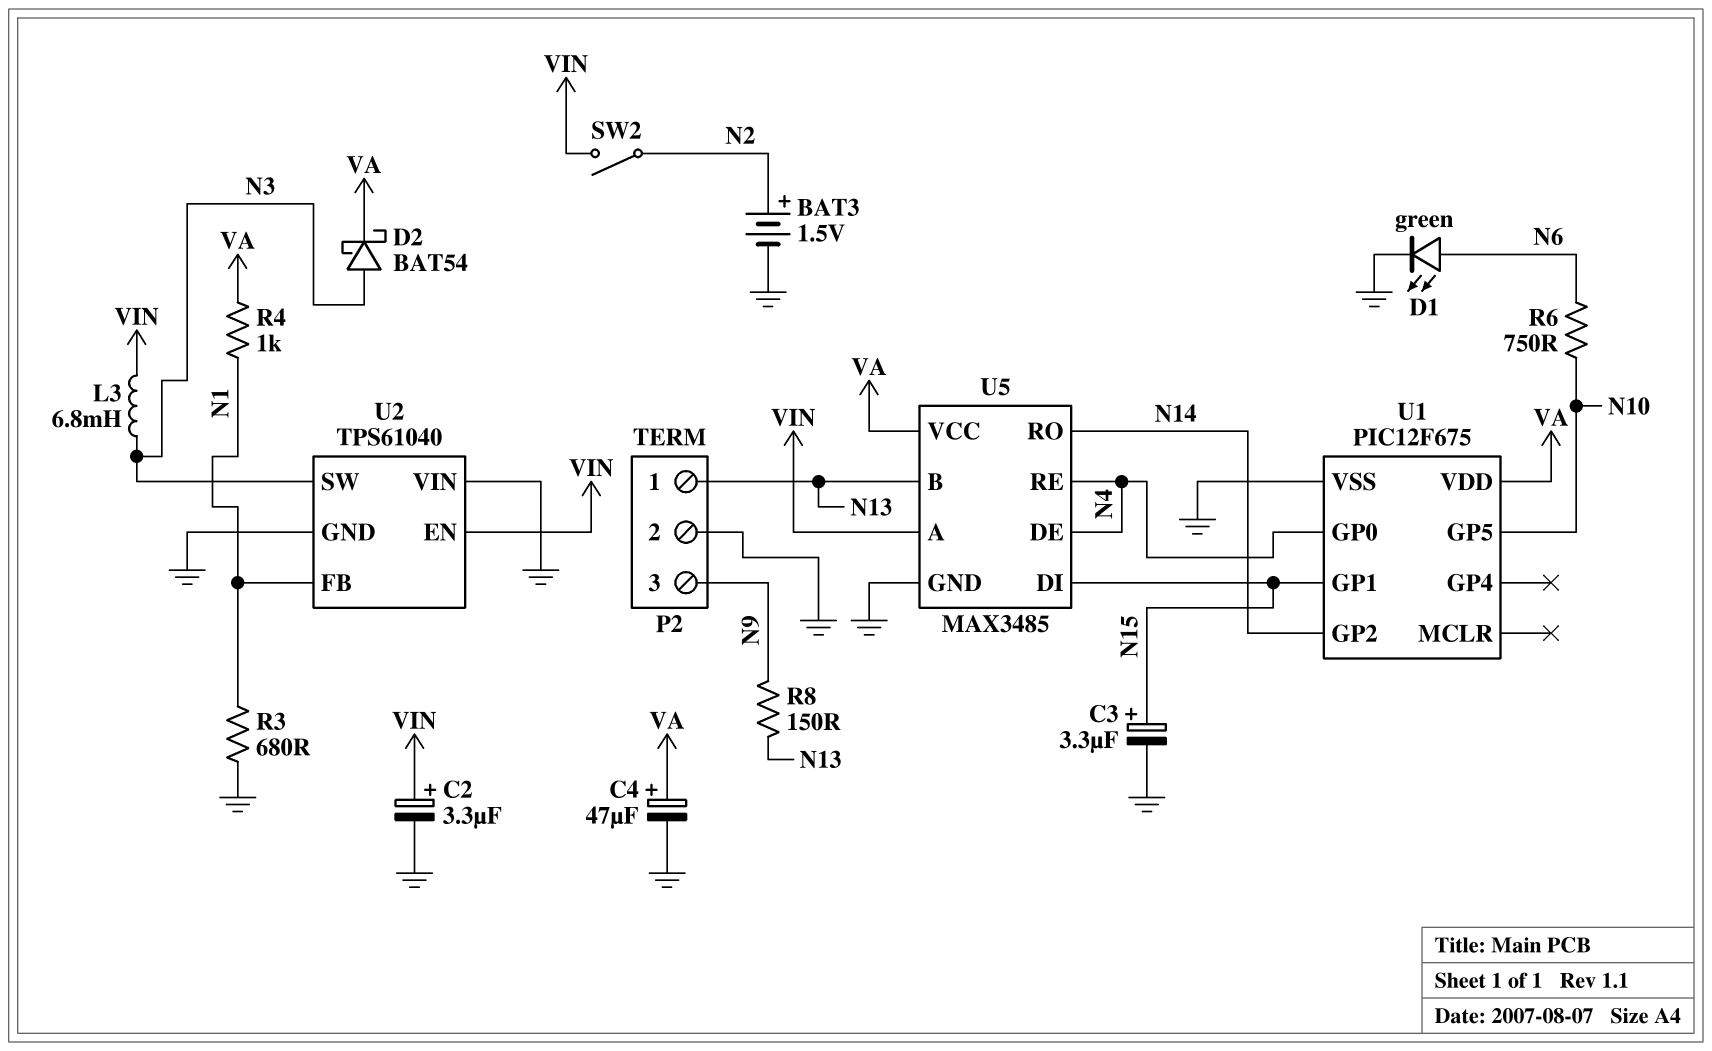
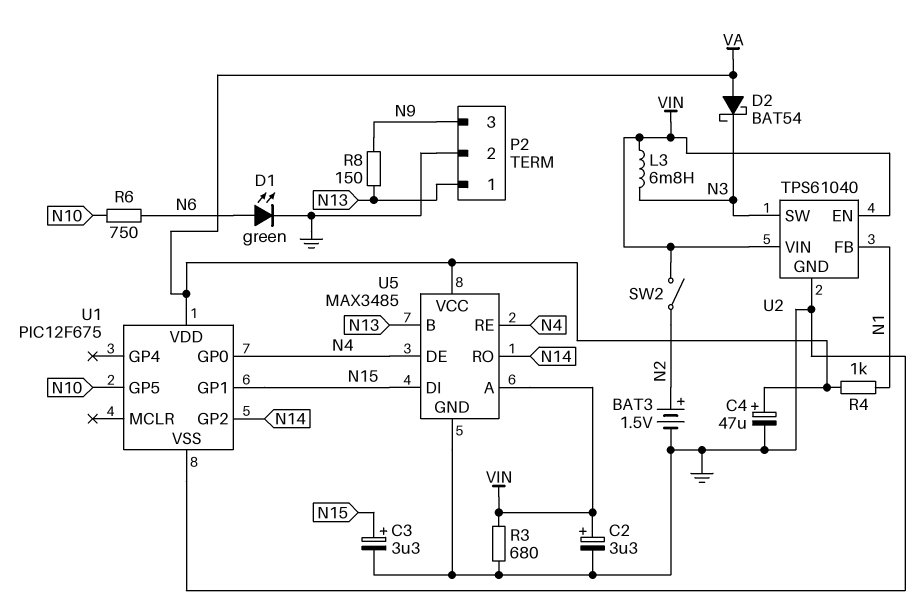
D2: schottky BAT54 (A N3, K VA) -> schottky BAT54 (A VA, K N3)
R3: 680 (GND, N1) -> 680 (GND, VIN)
U2 pin VIN: GND -> VIN

